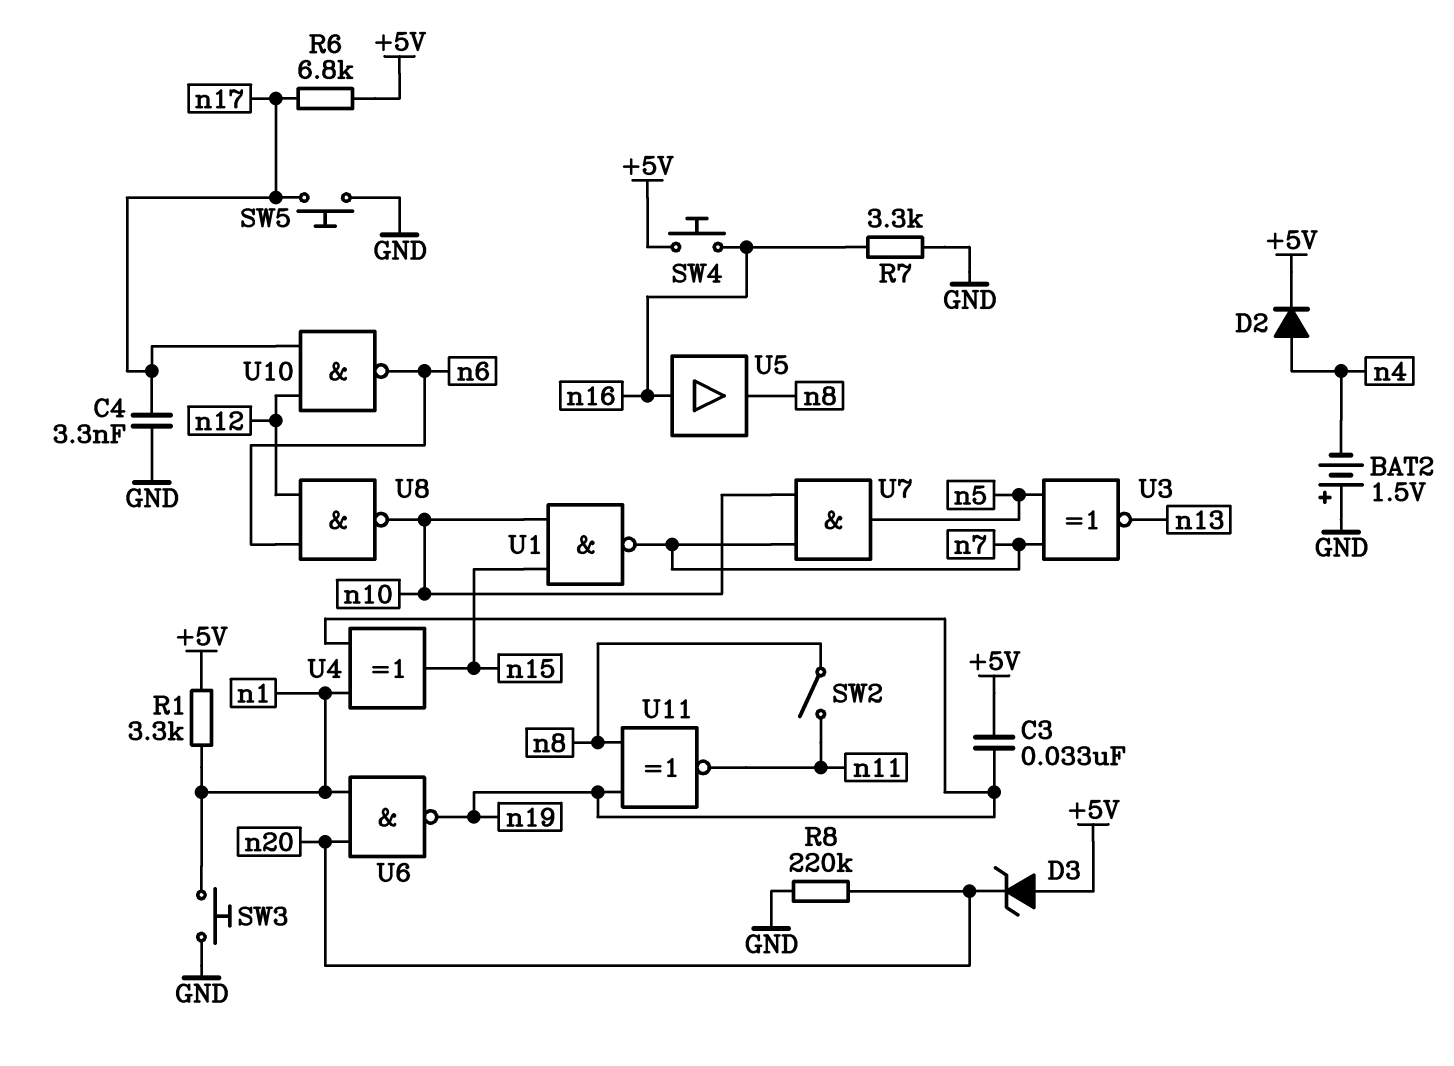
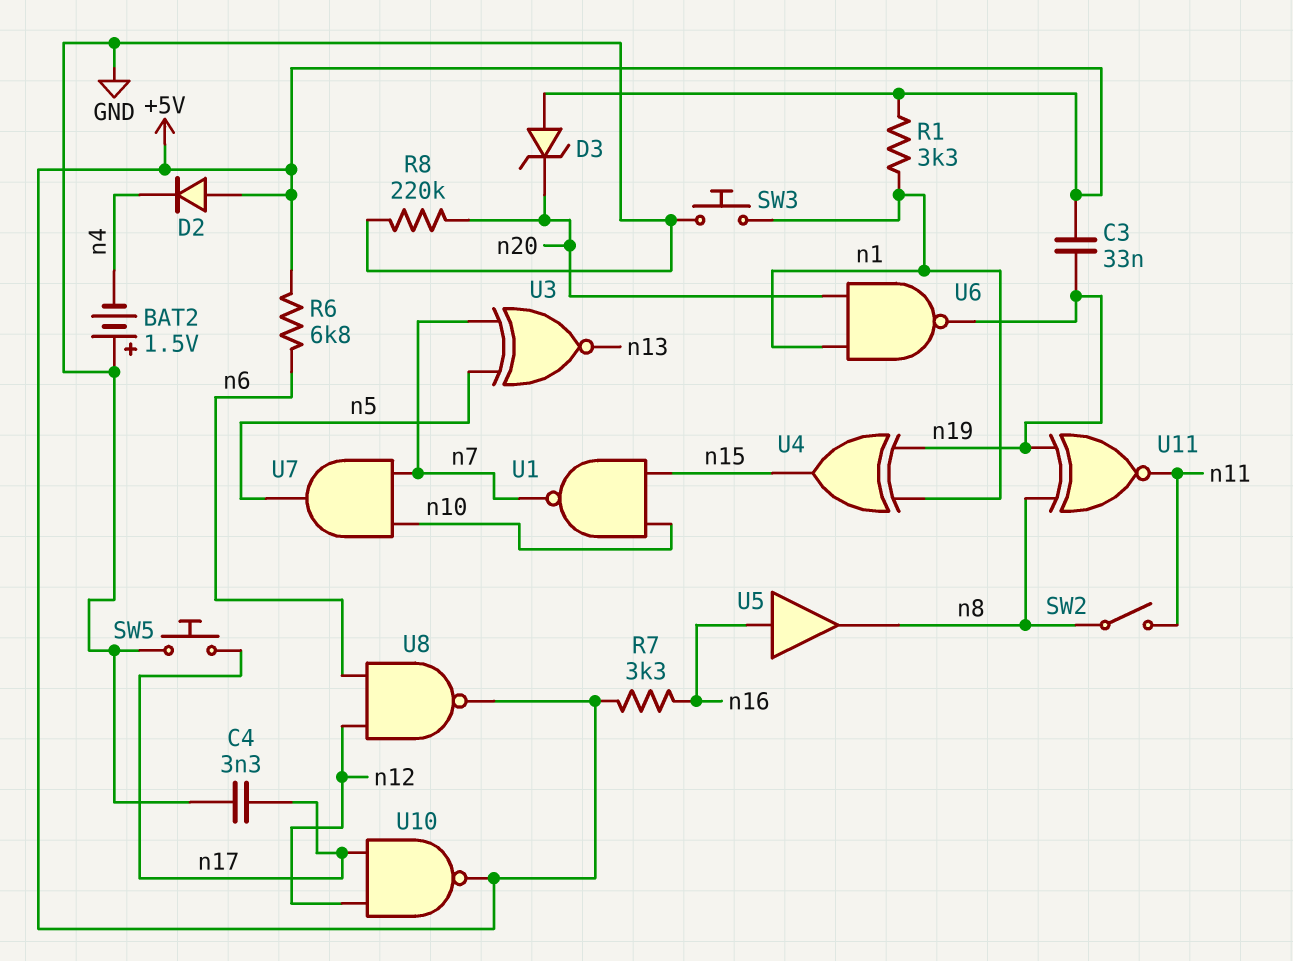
D2: diode (A n4, K +5V) -> diode (A +5V, K n4)
R6: 6.8k (+5V, n17) -> 6.8k (+5V, n6)
R7: 3.3k (GND, n16) -> 3.3k (+5V, n16)
SW4: button (+5V, n16) -> none
U8: NAND (in n6, in n12, out n10) -> NAND (in n6, in n12, out +5V)
U10: NAND (in n12, in n17, out n6) -> NAND (in n12, in n17, out +5V)

